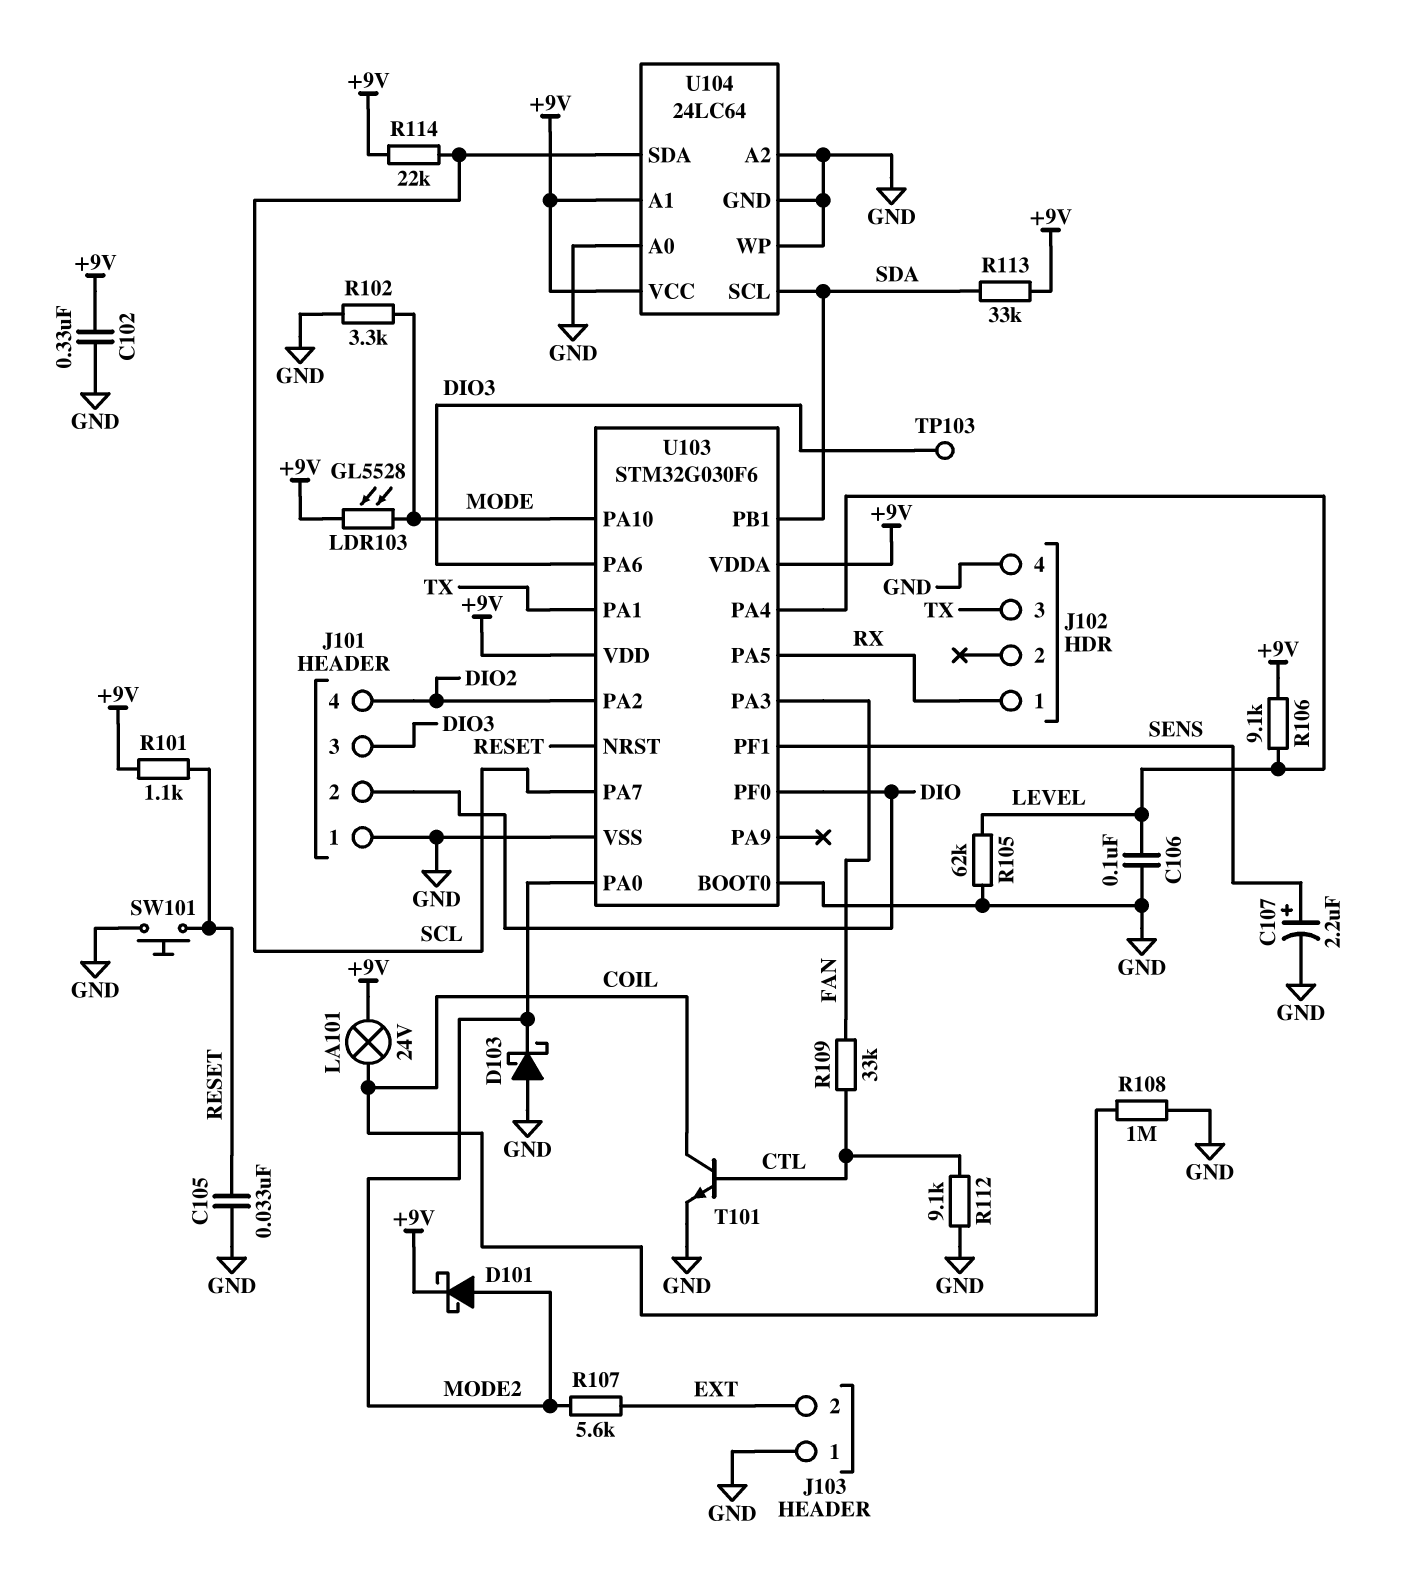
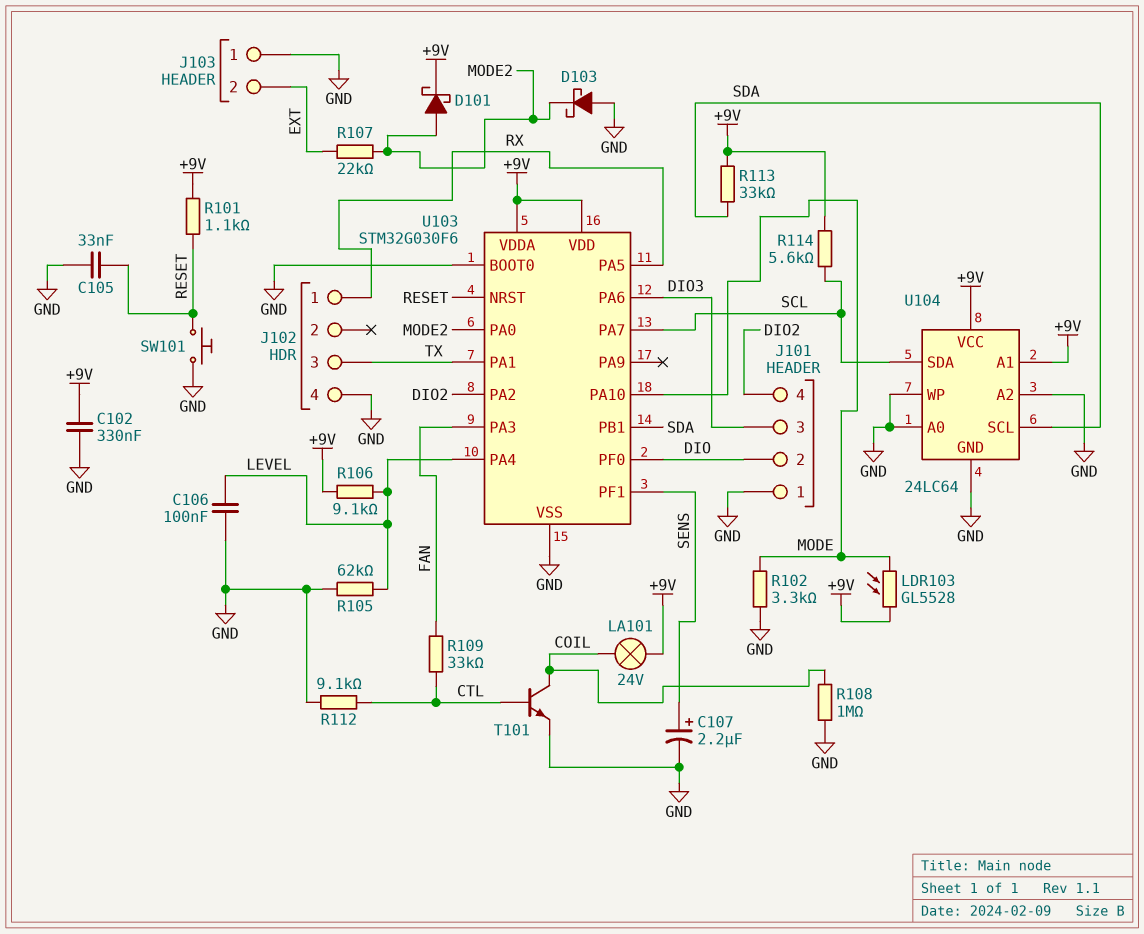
R107: 5.6k (EXT, MODE2) -> 22k (EXT, MODE2)
R114: 22k (+9V, SCL) -> 5.6k (+9V, SCL)
TP103: test point (DIO3) -> none

